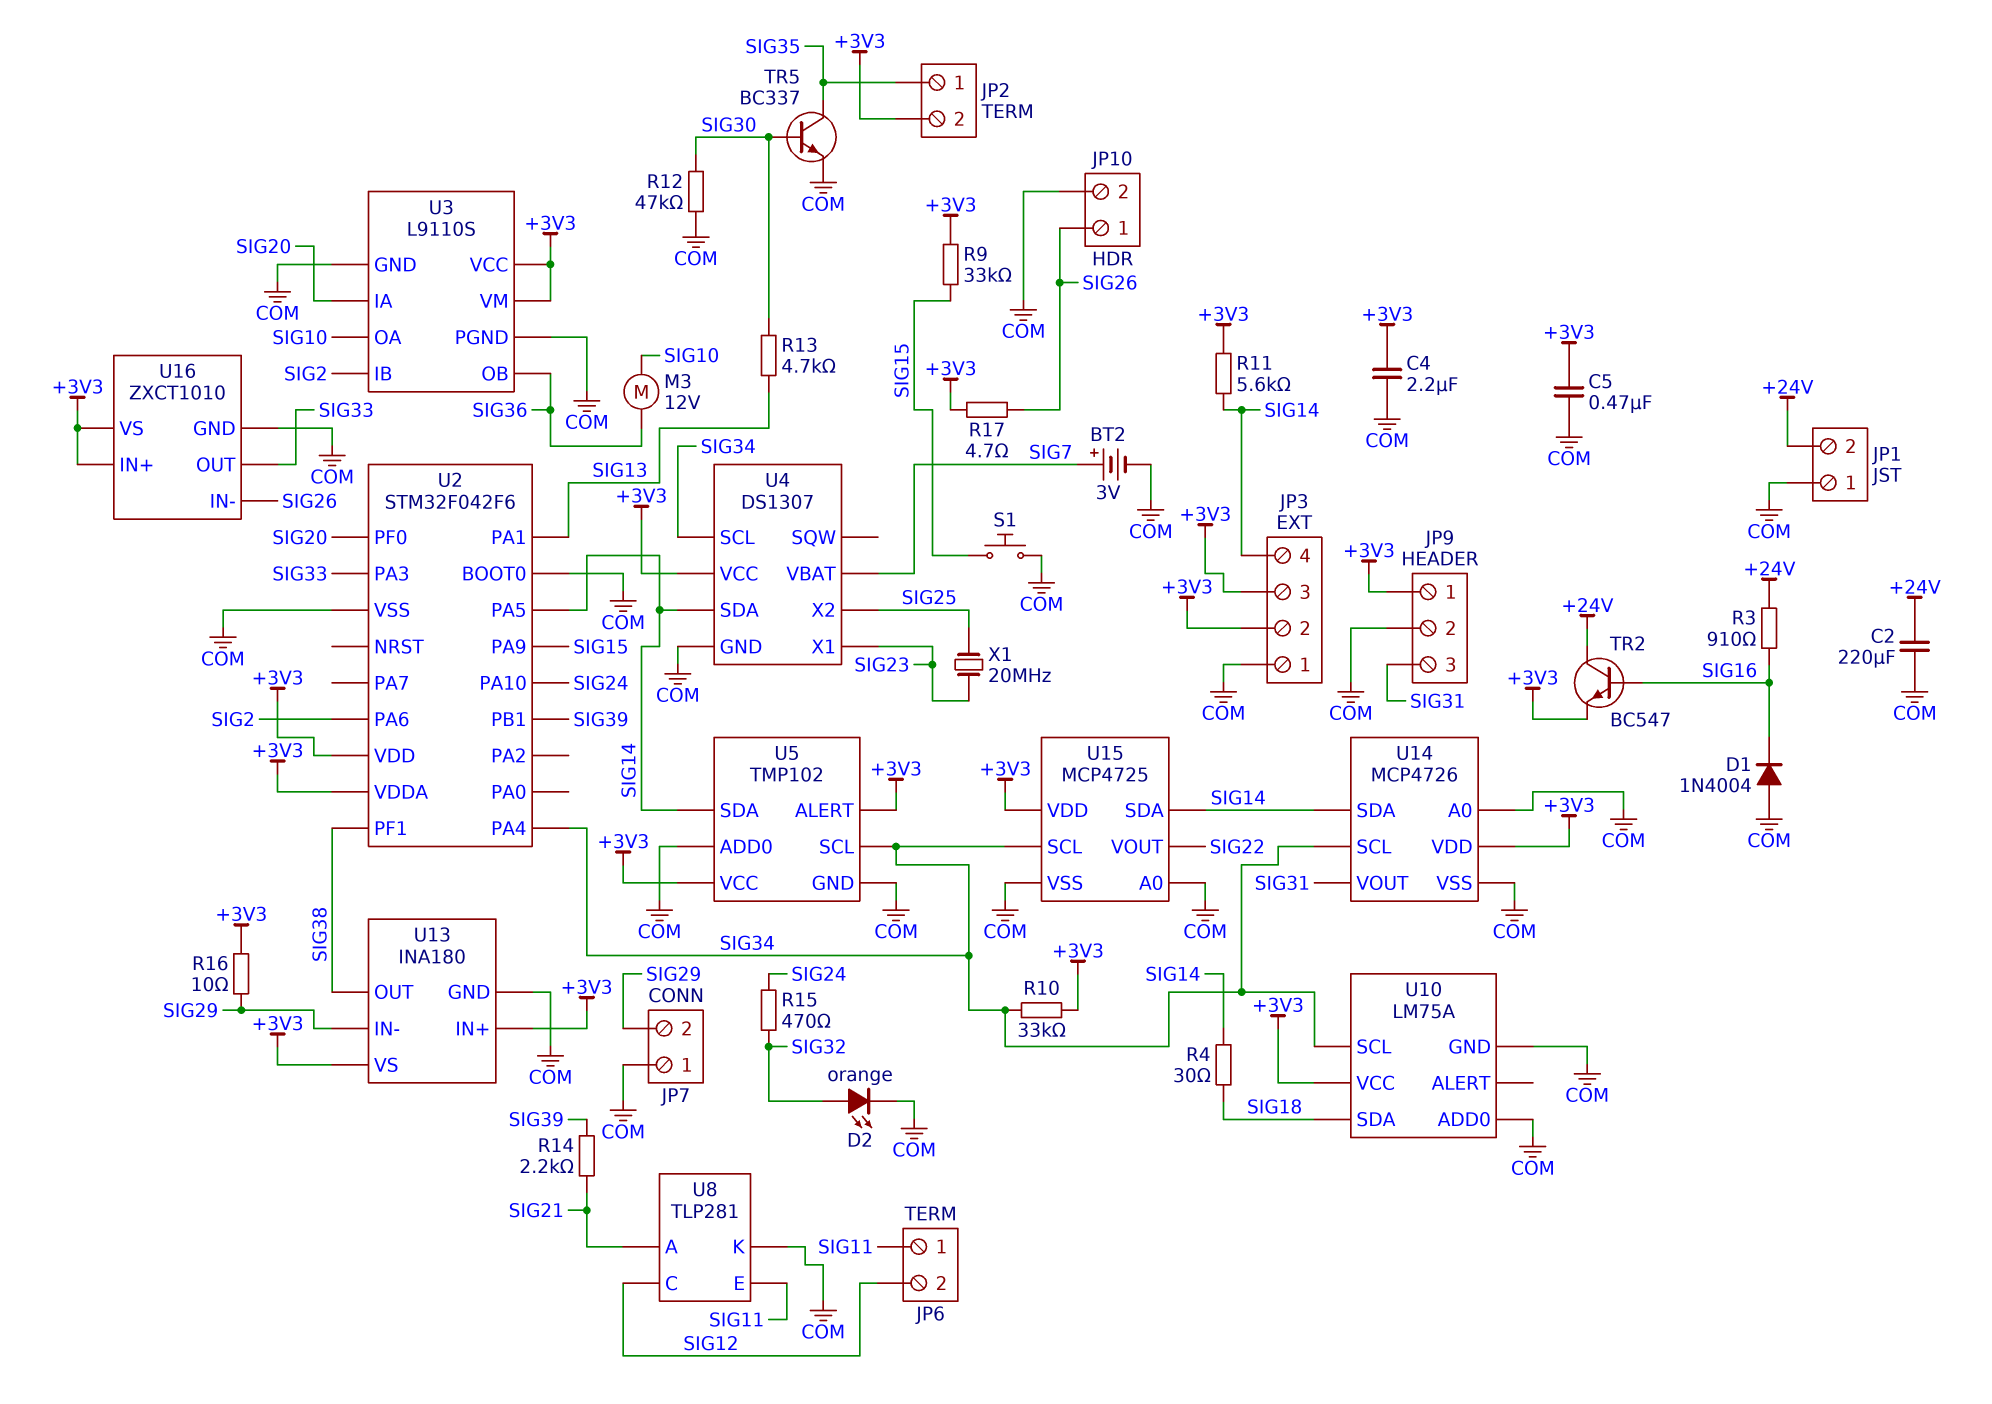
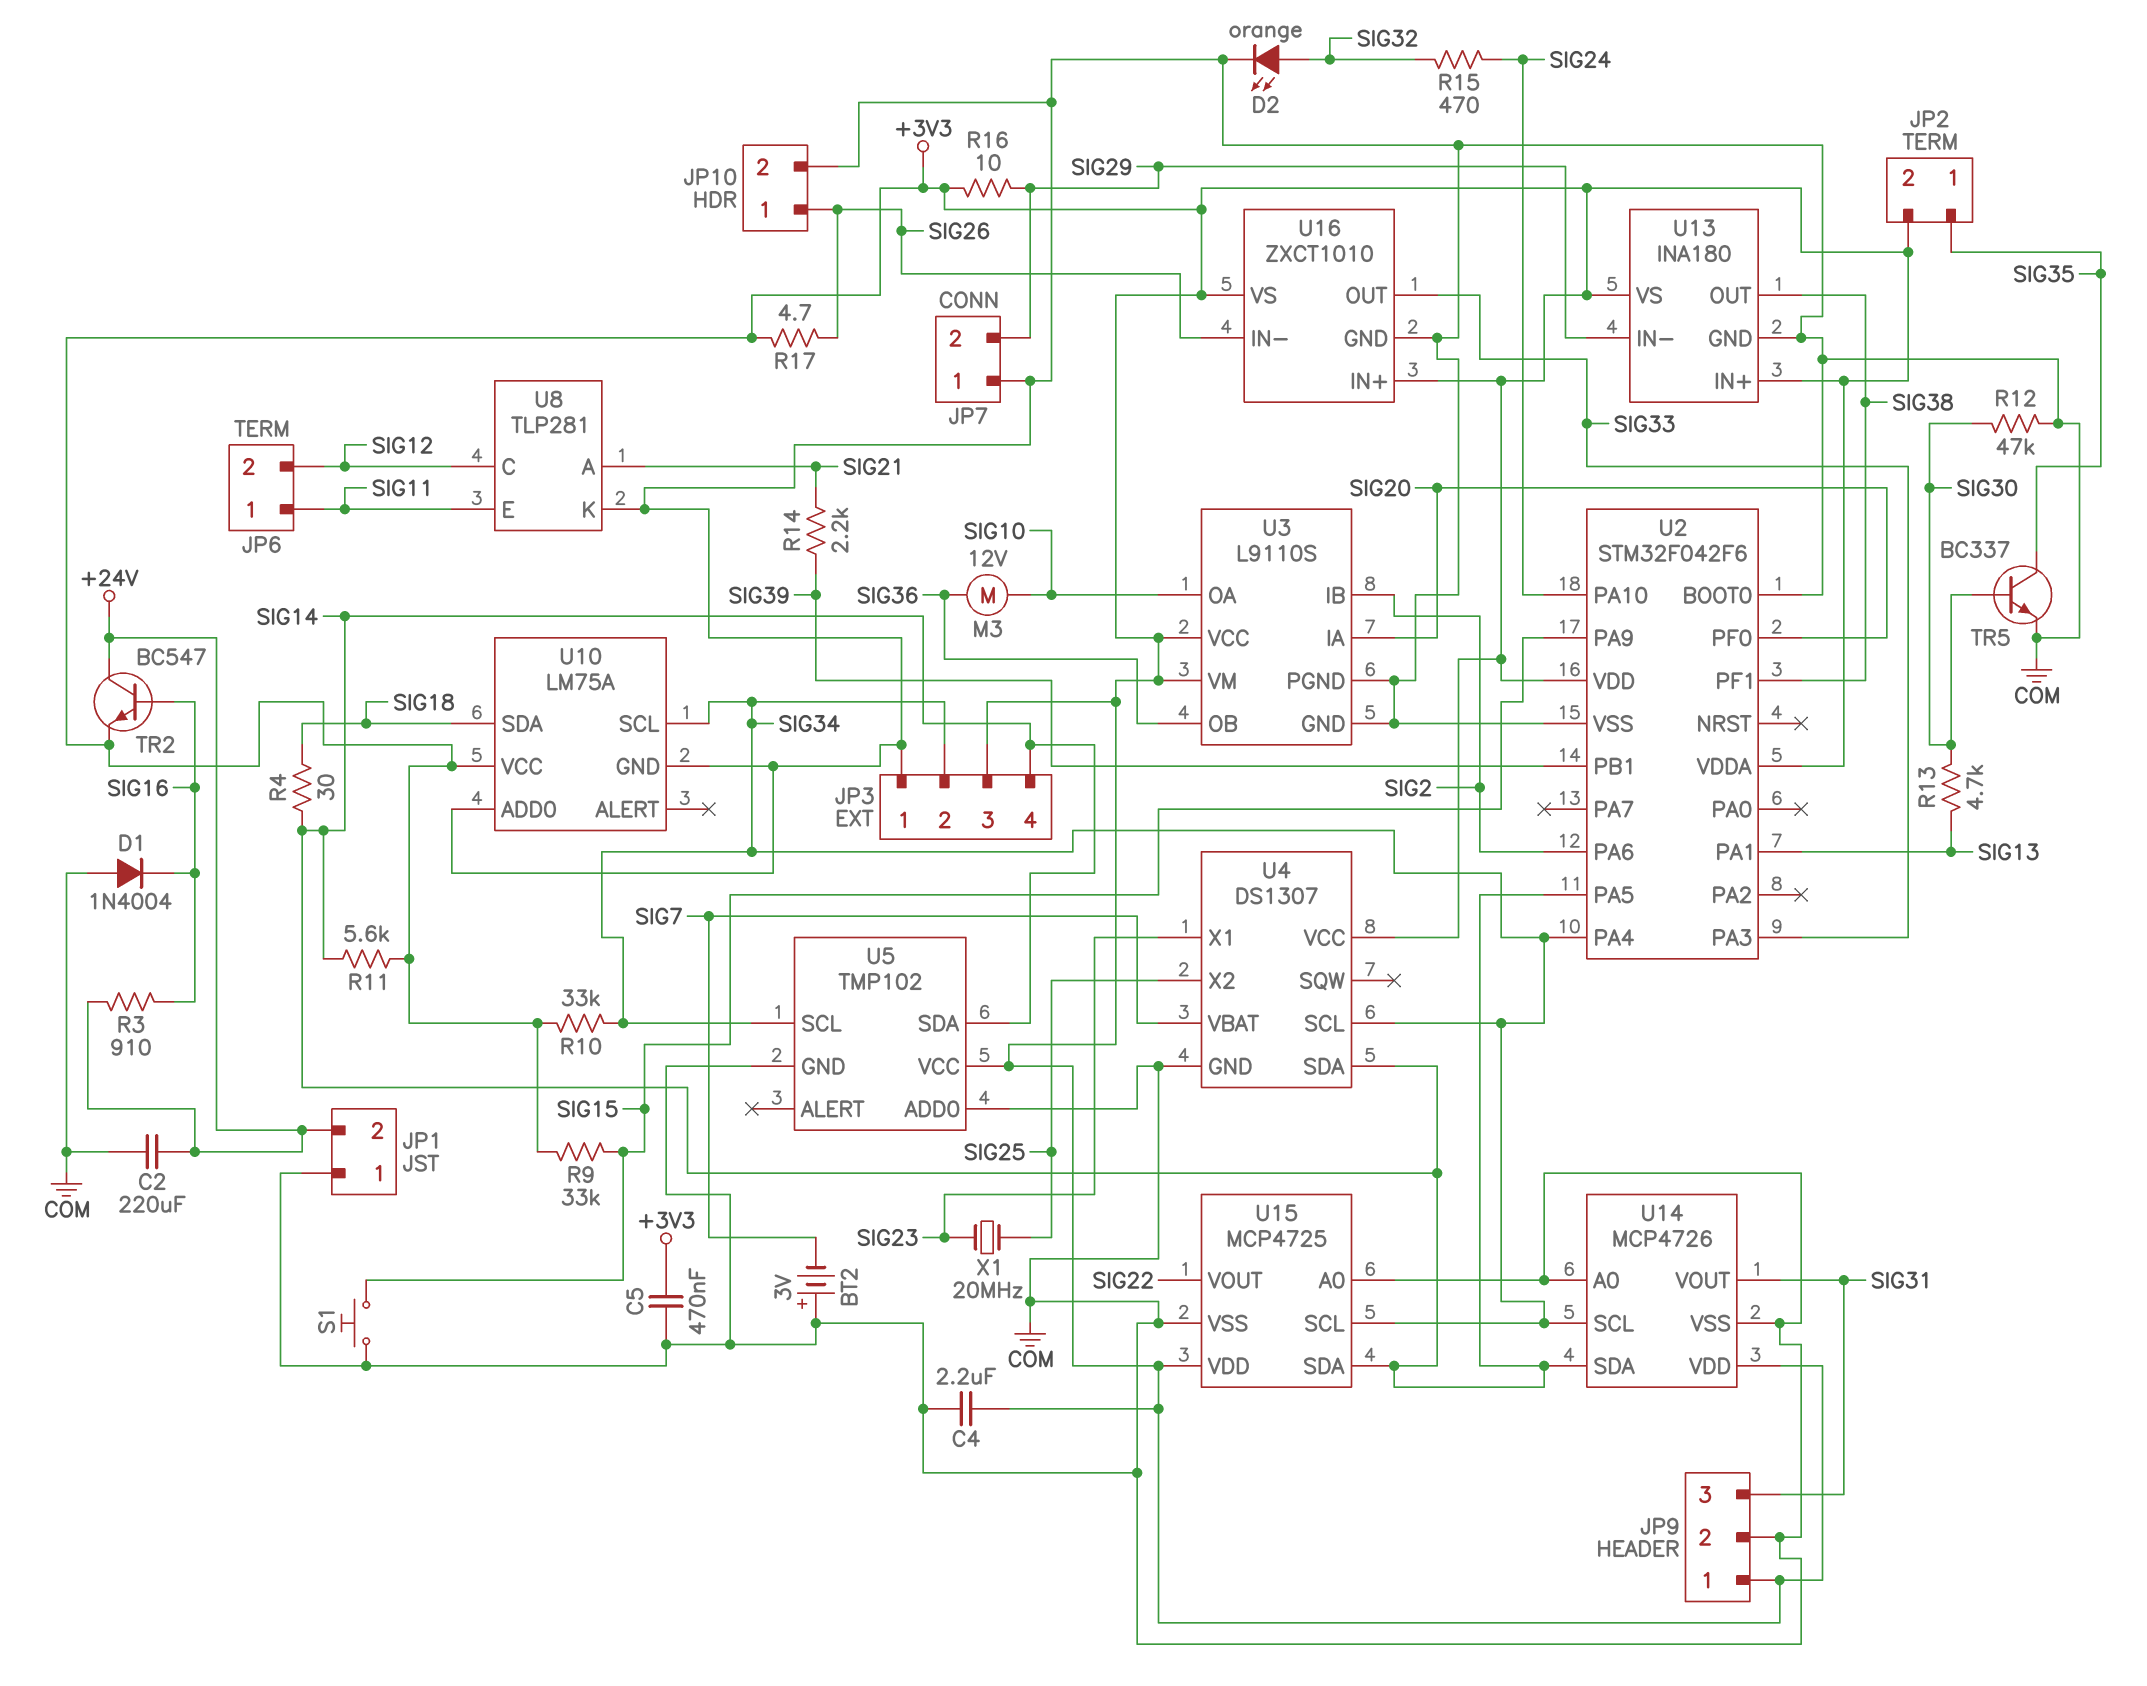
BT2: 3V (plus SIG7, minus COM) -> 3V (plus COM, minus SIG7)
JP3 pin 2: +3V3 -> SIG34
U5 pin ALERT: +3V3 -> none

